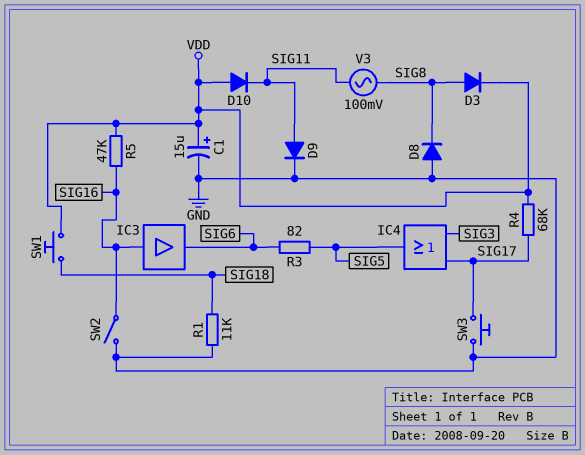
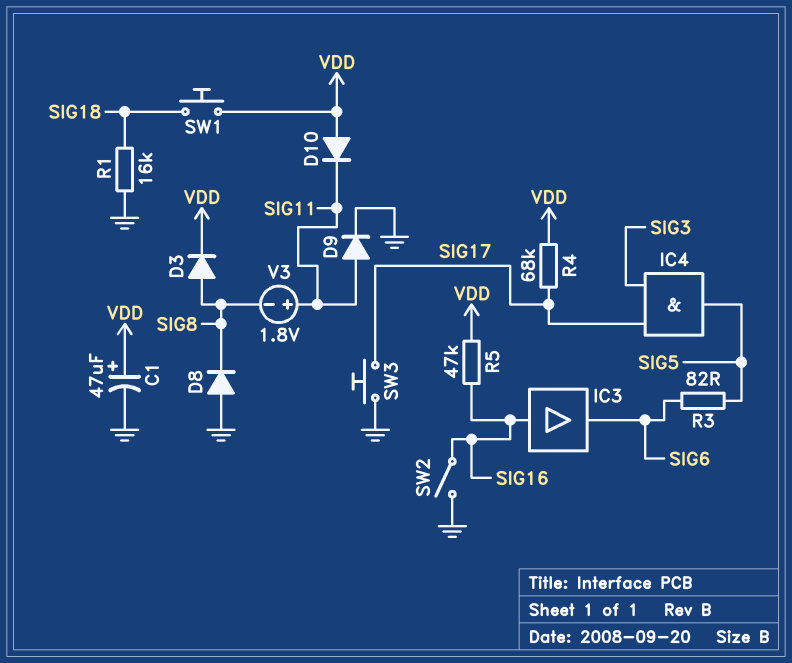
C1: 15uF (plus VDD, minus GND) -> 47uF (plus VDD, minus GND)
IC4: OR (in SIG3, in SIG17, out SIG5) -> AND (in SIG3, in SIG17, out SIG5)
R1: 11k (GND, SIG18) -> 16k (GND, SIG18)
V3: AC 100mV (SIG8, SIG11) -> 1.8V (plus SIG11, minus SIG8)

